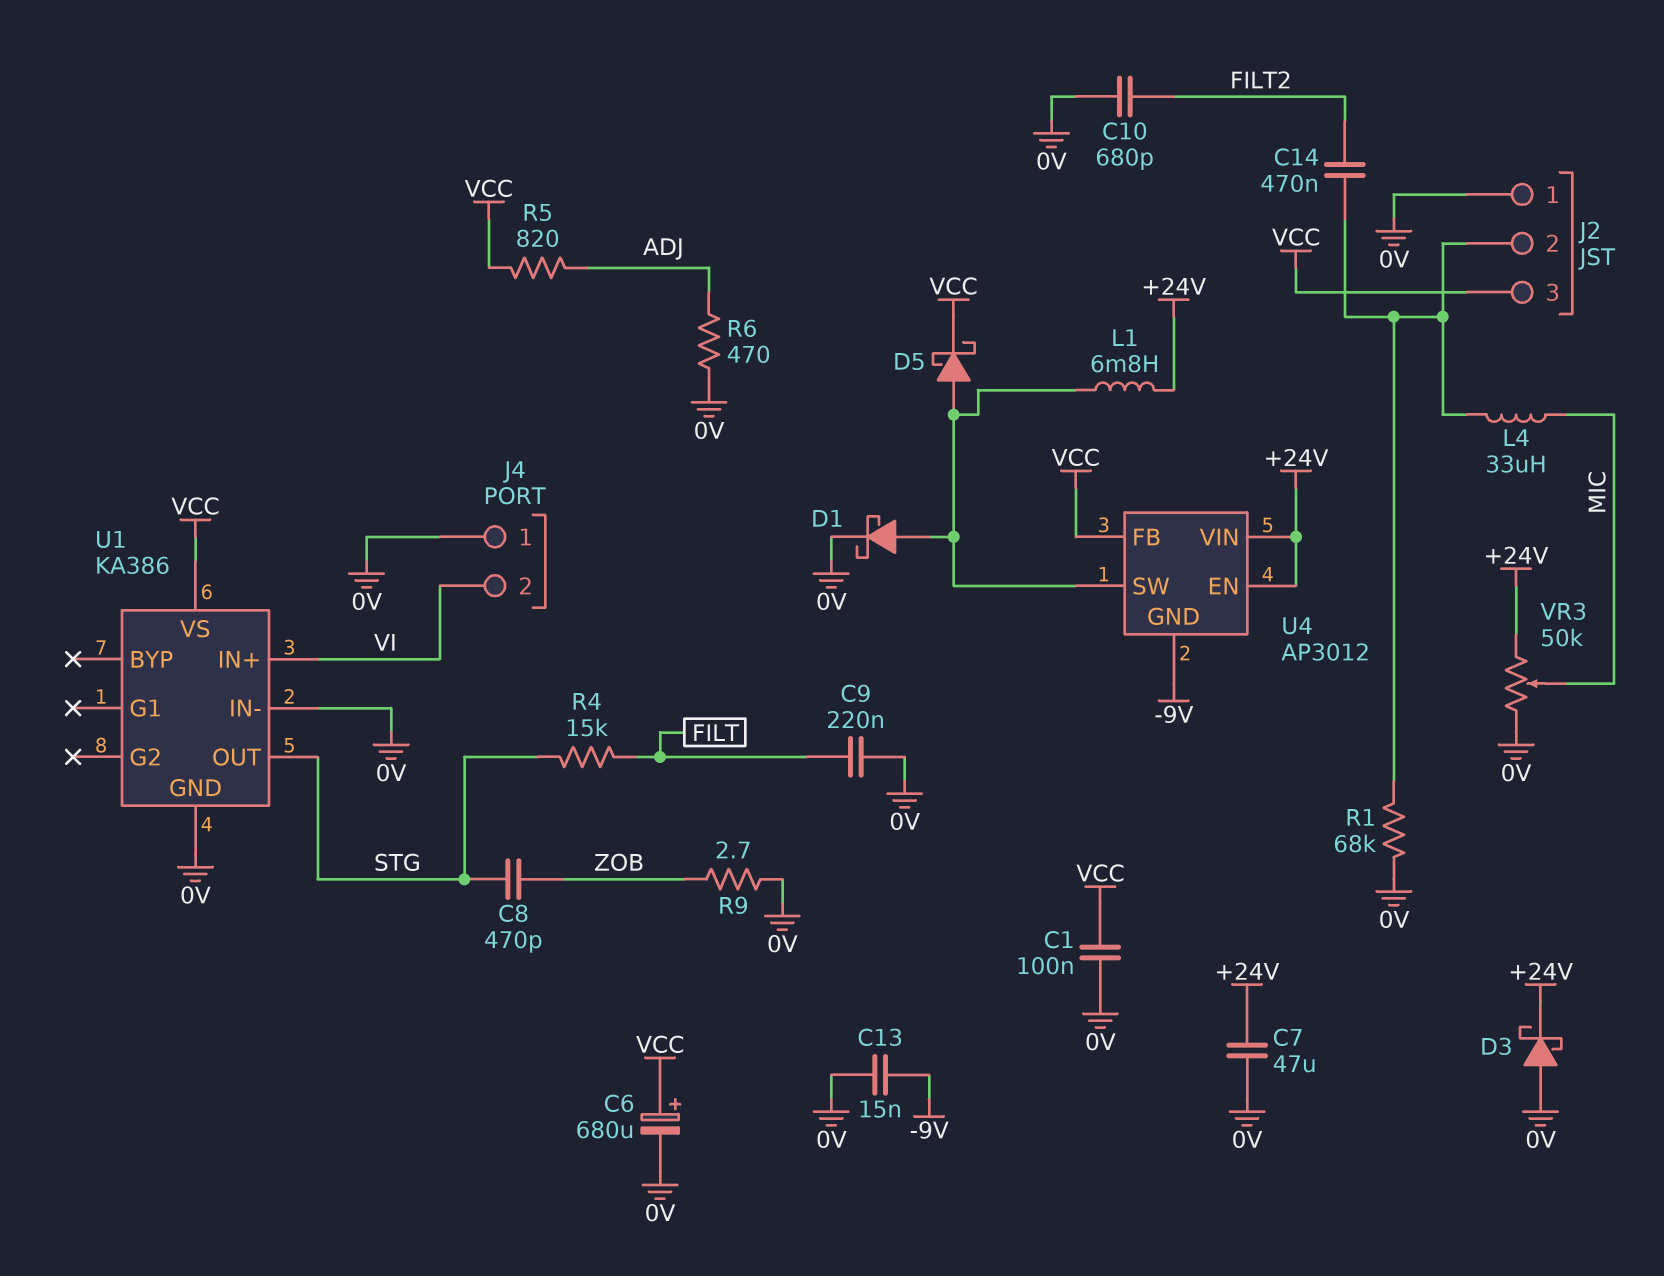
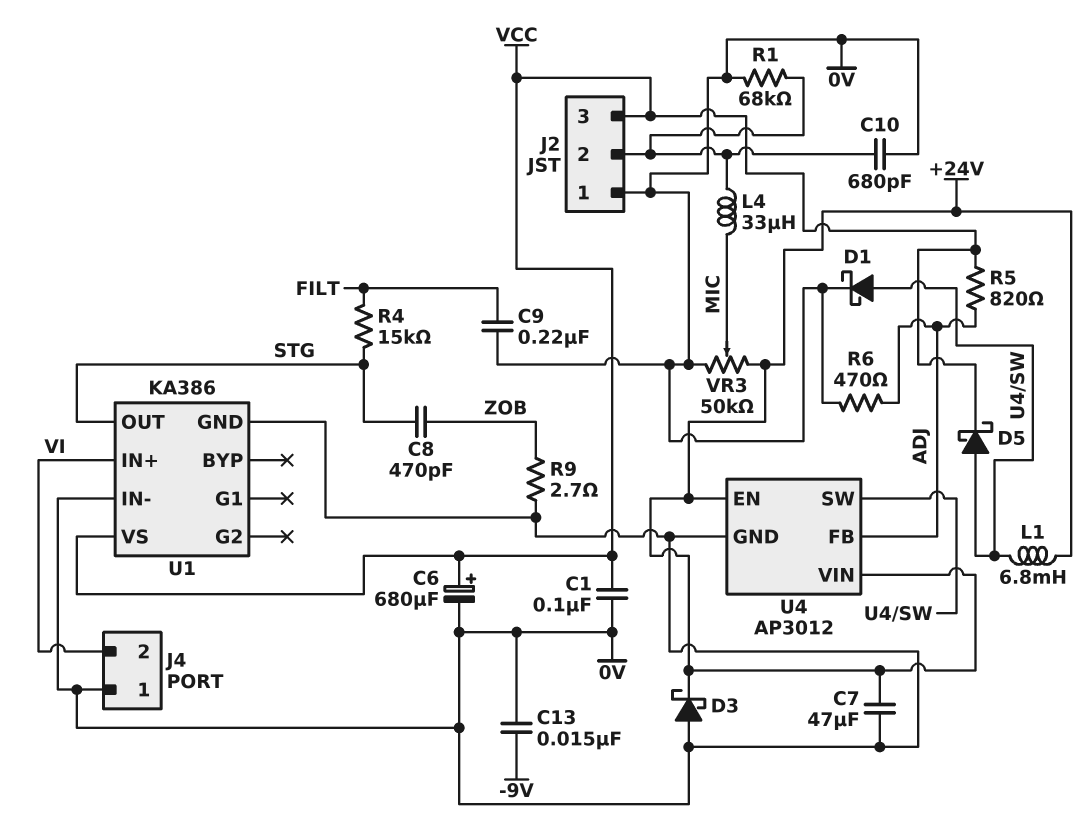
C10: 680pF (0V, FILT2) -> 680pF (0V, J2/2)
C14: 470nF (FILT2, J2/2) -> none
U4 pin FB: VCC -> ADJ
U4 pin GND: -9V -> 0V

